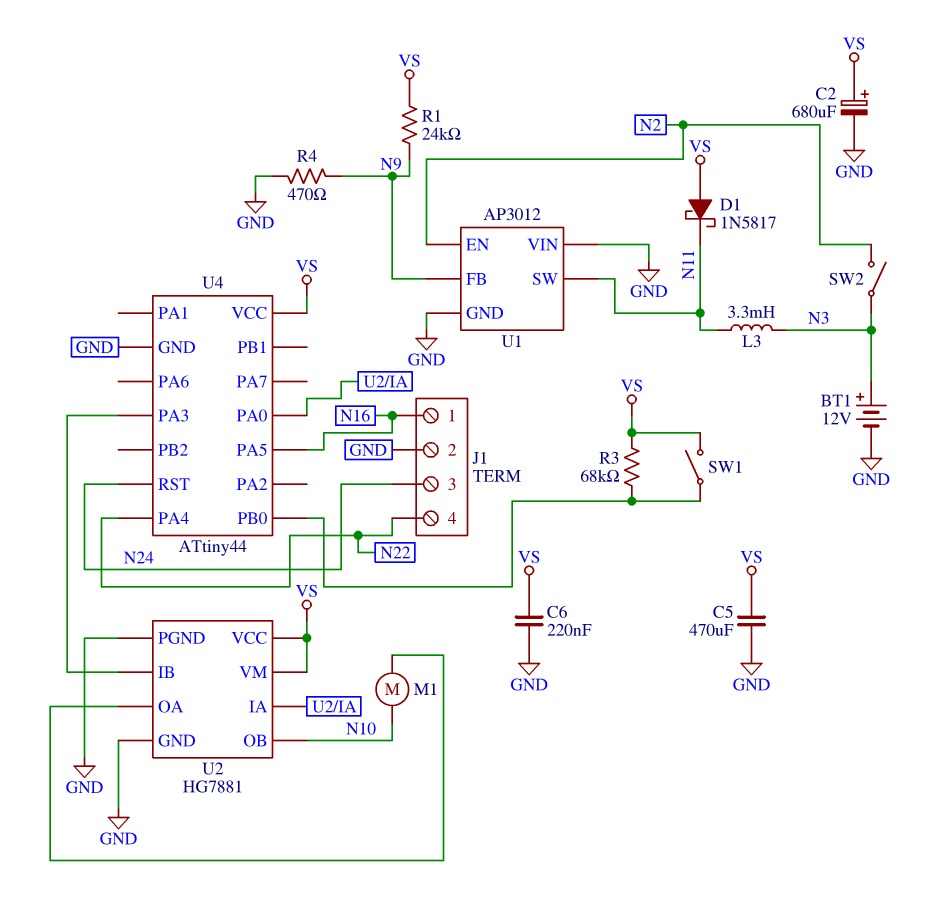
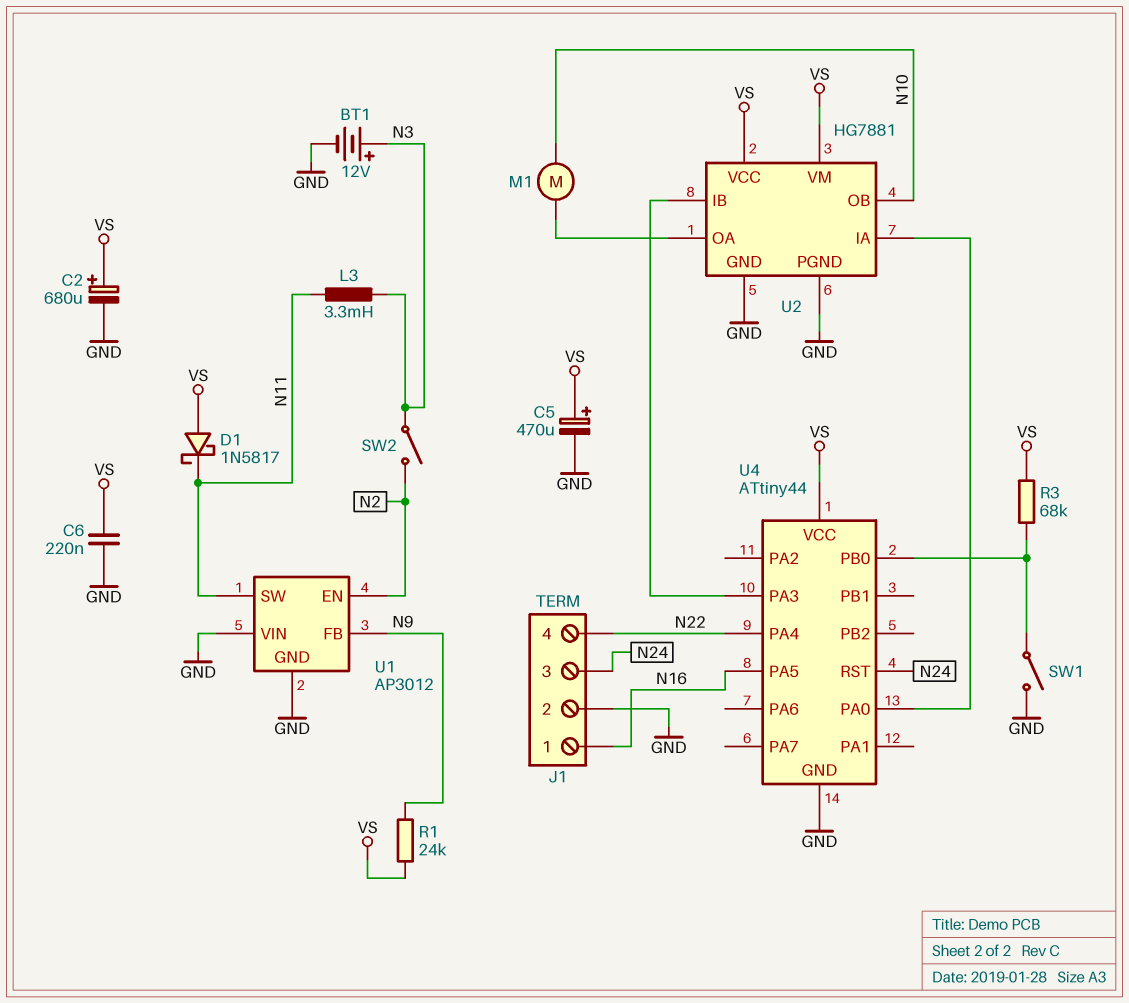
C5: 470uF (GND, VS) -> 470uF (plus VS, minus GND)
R4: 470 (GND, N9) -> none
SW1: switch (U4/PB0, VS) -> switch (GND, U4/PB0)

